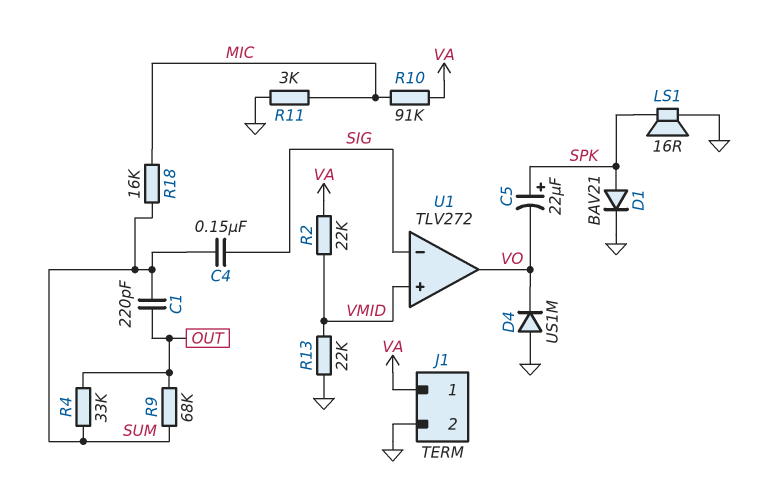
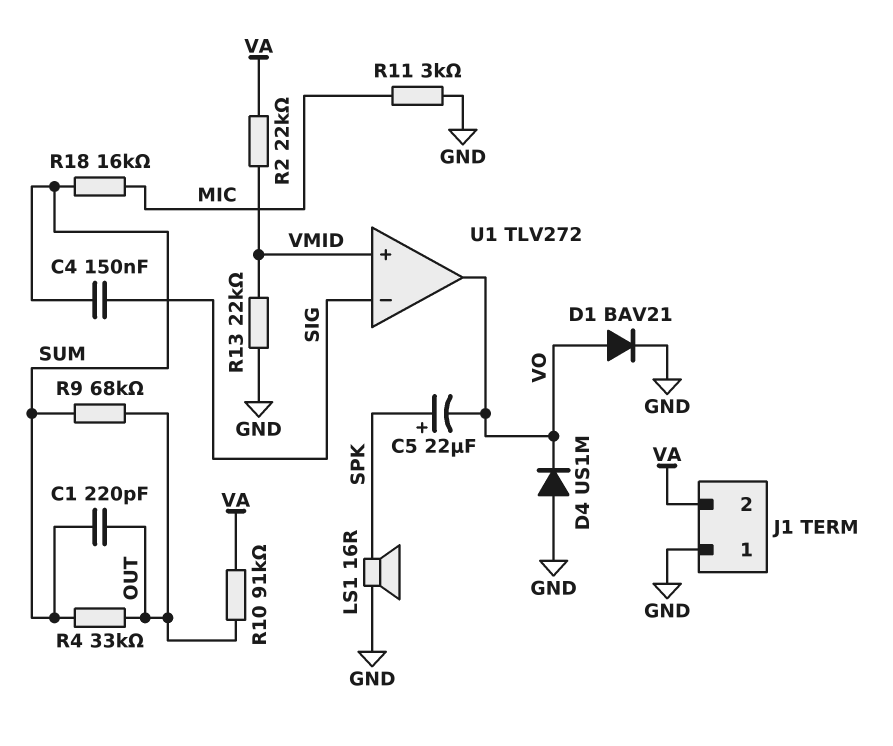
D1: diode BAV21 (A SPK, K GND) -> diode BAV21 (A VO, K GND)
J1 pin 1: VA -> GND
J1 pin 2: GND -> VA
R10: 91k (MIC, VA) -> 91k (OUT, VA)

